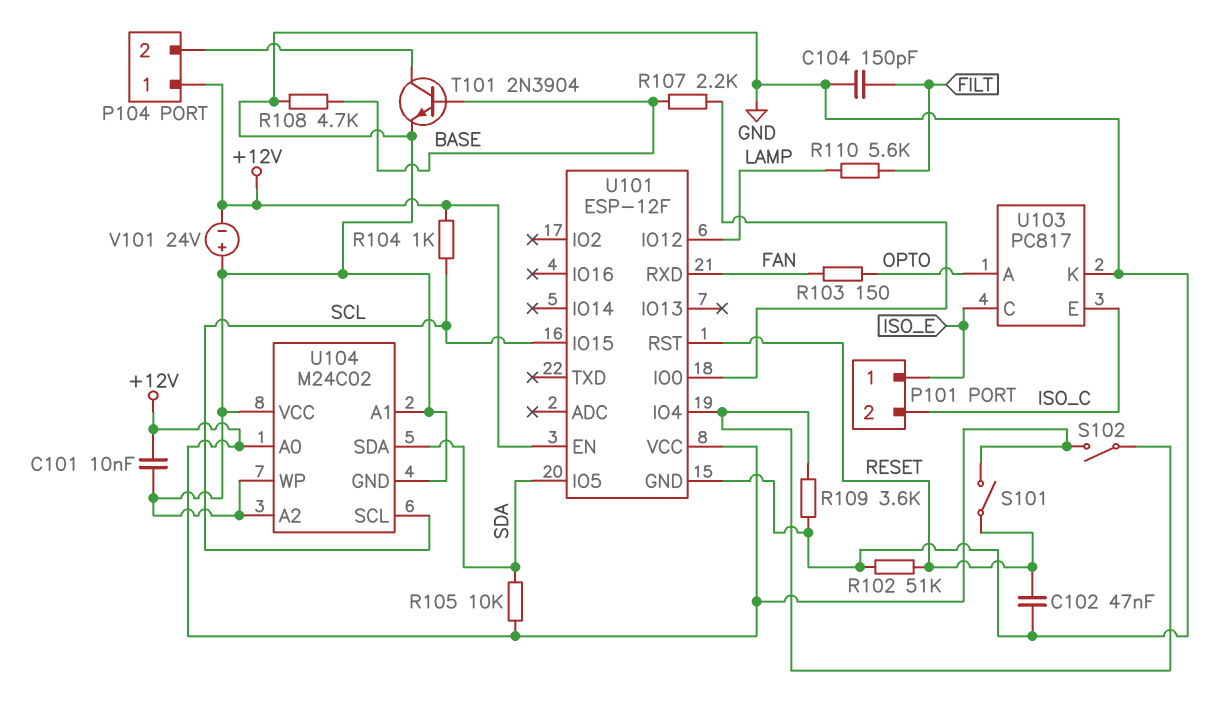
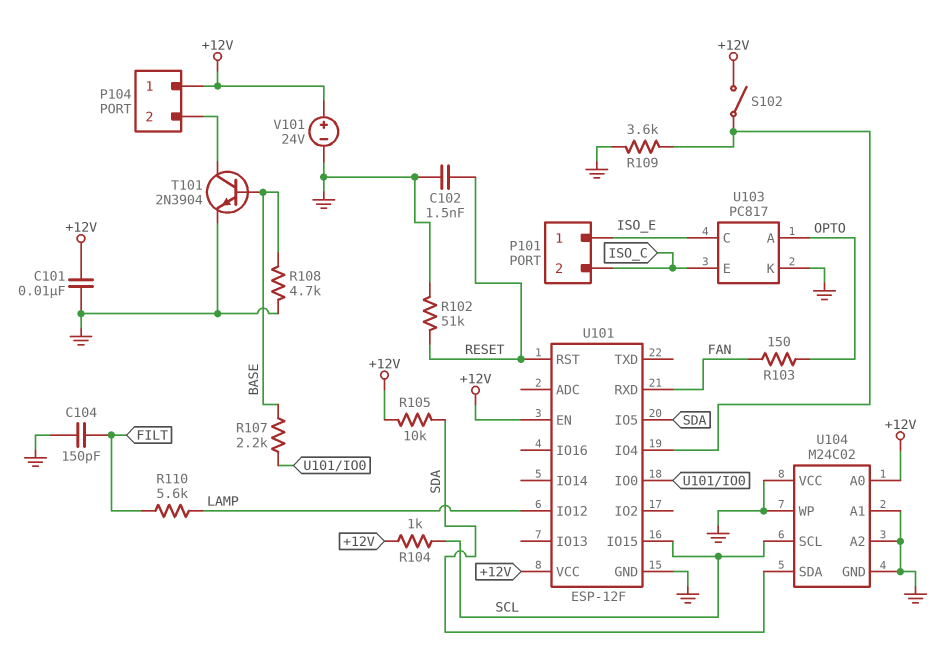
C102: 47nF (GND, RESET) -> 1.5nF (GND, RESET)
S101: switch (+12V, RESET) -> none
V101: 24V (plus GND, minus +12V) -> 24V (plus +12V, minus GND)

